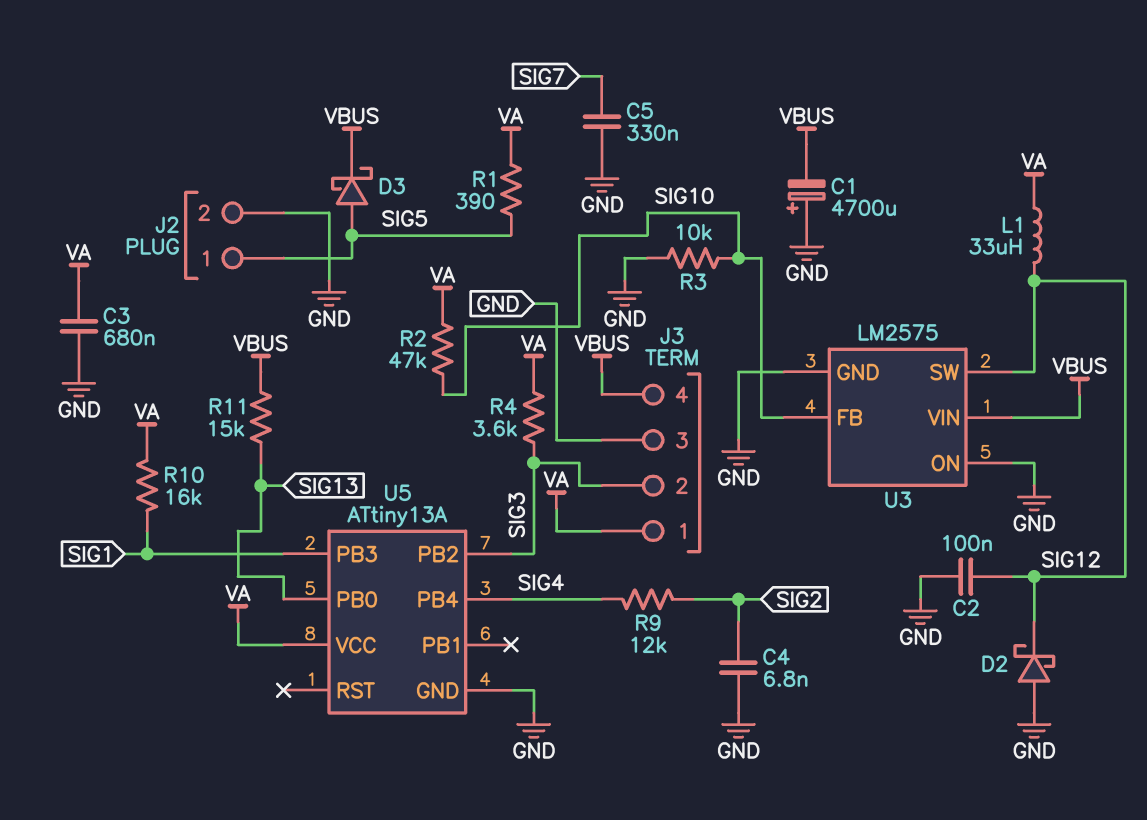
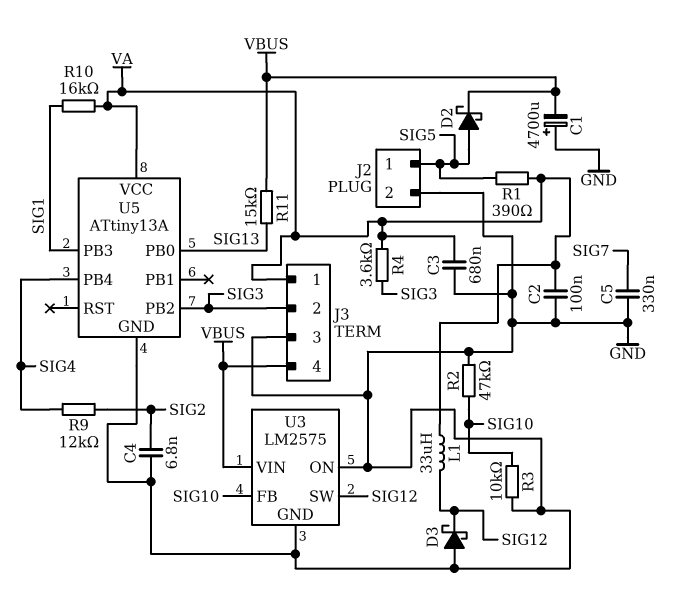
C2: 100nF (GND, SIG12) -> 100nF (GND, VA)
D2: schottky (A GND, K SIG12) -> schottky (A SIG5, K VBUS)
D3: schottky (A SIG5, K VBUS) -> schottky (A GND, K SIG12)
R2: 47k (SIG10, VA) -> 47k (GND, SIG10)

